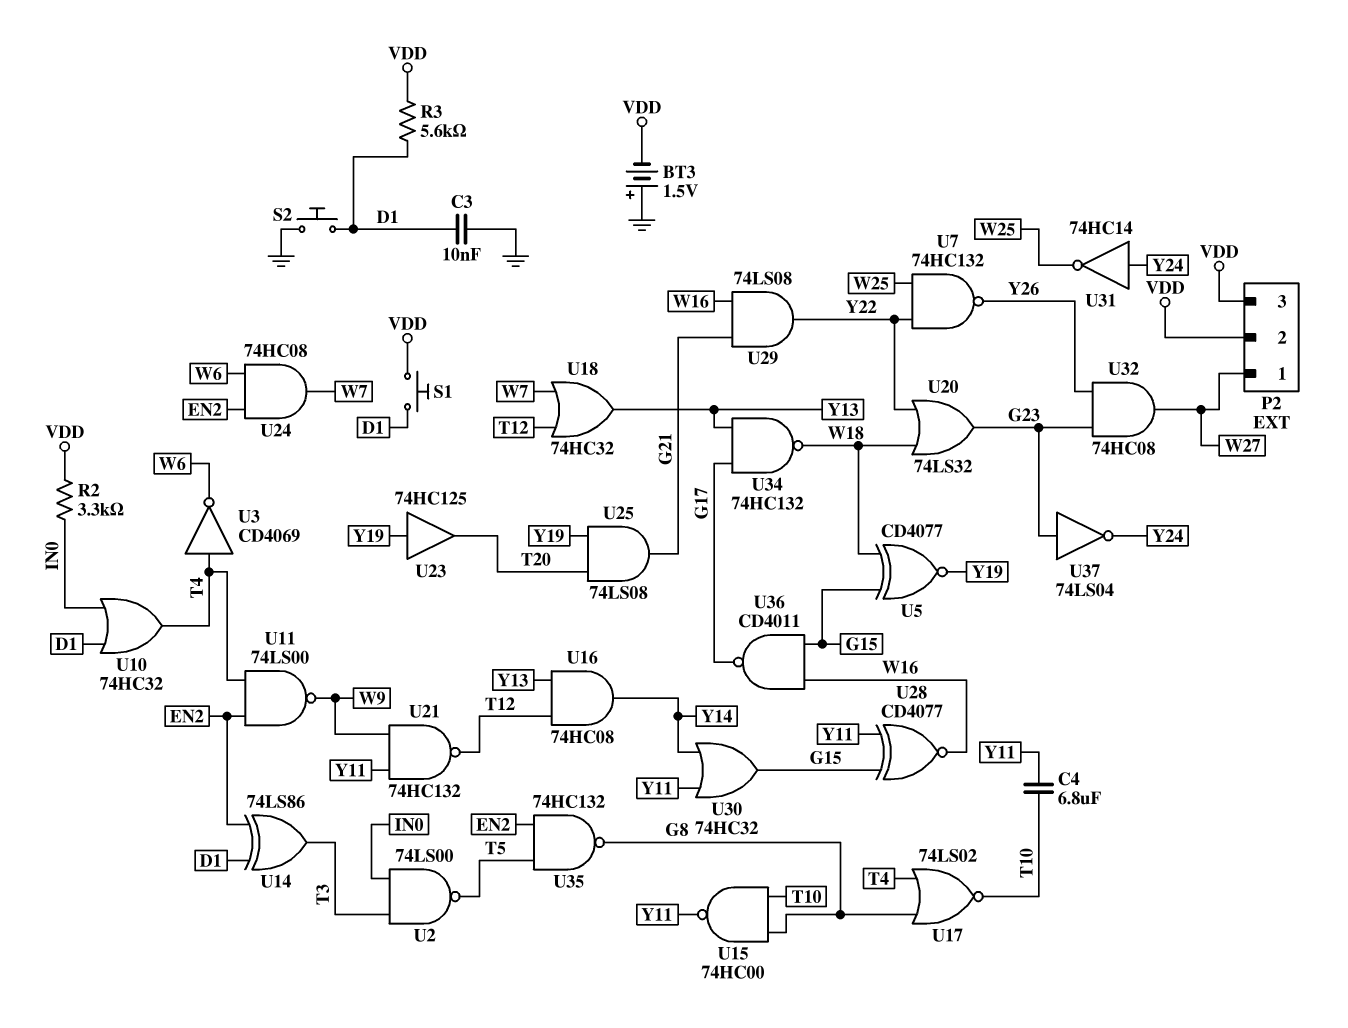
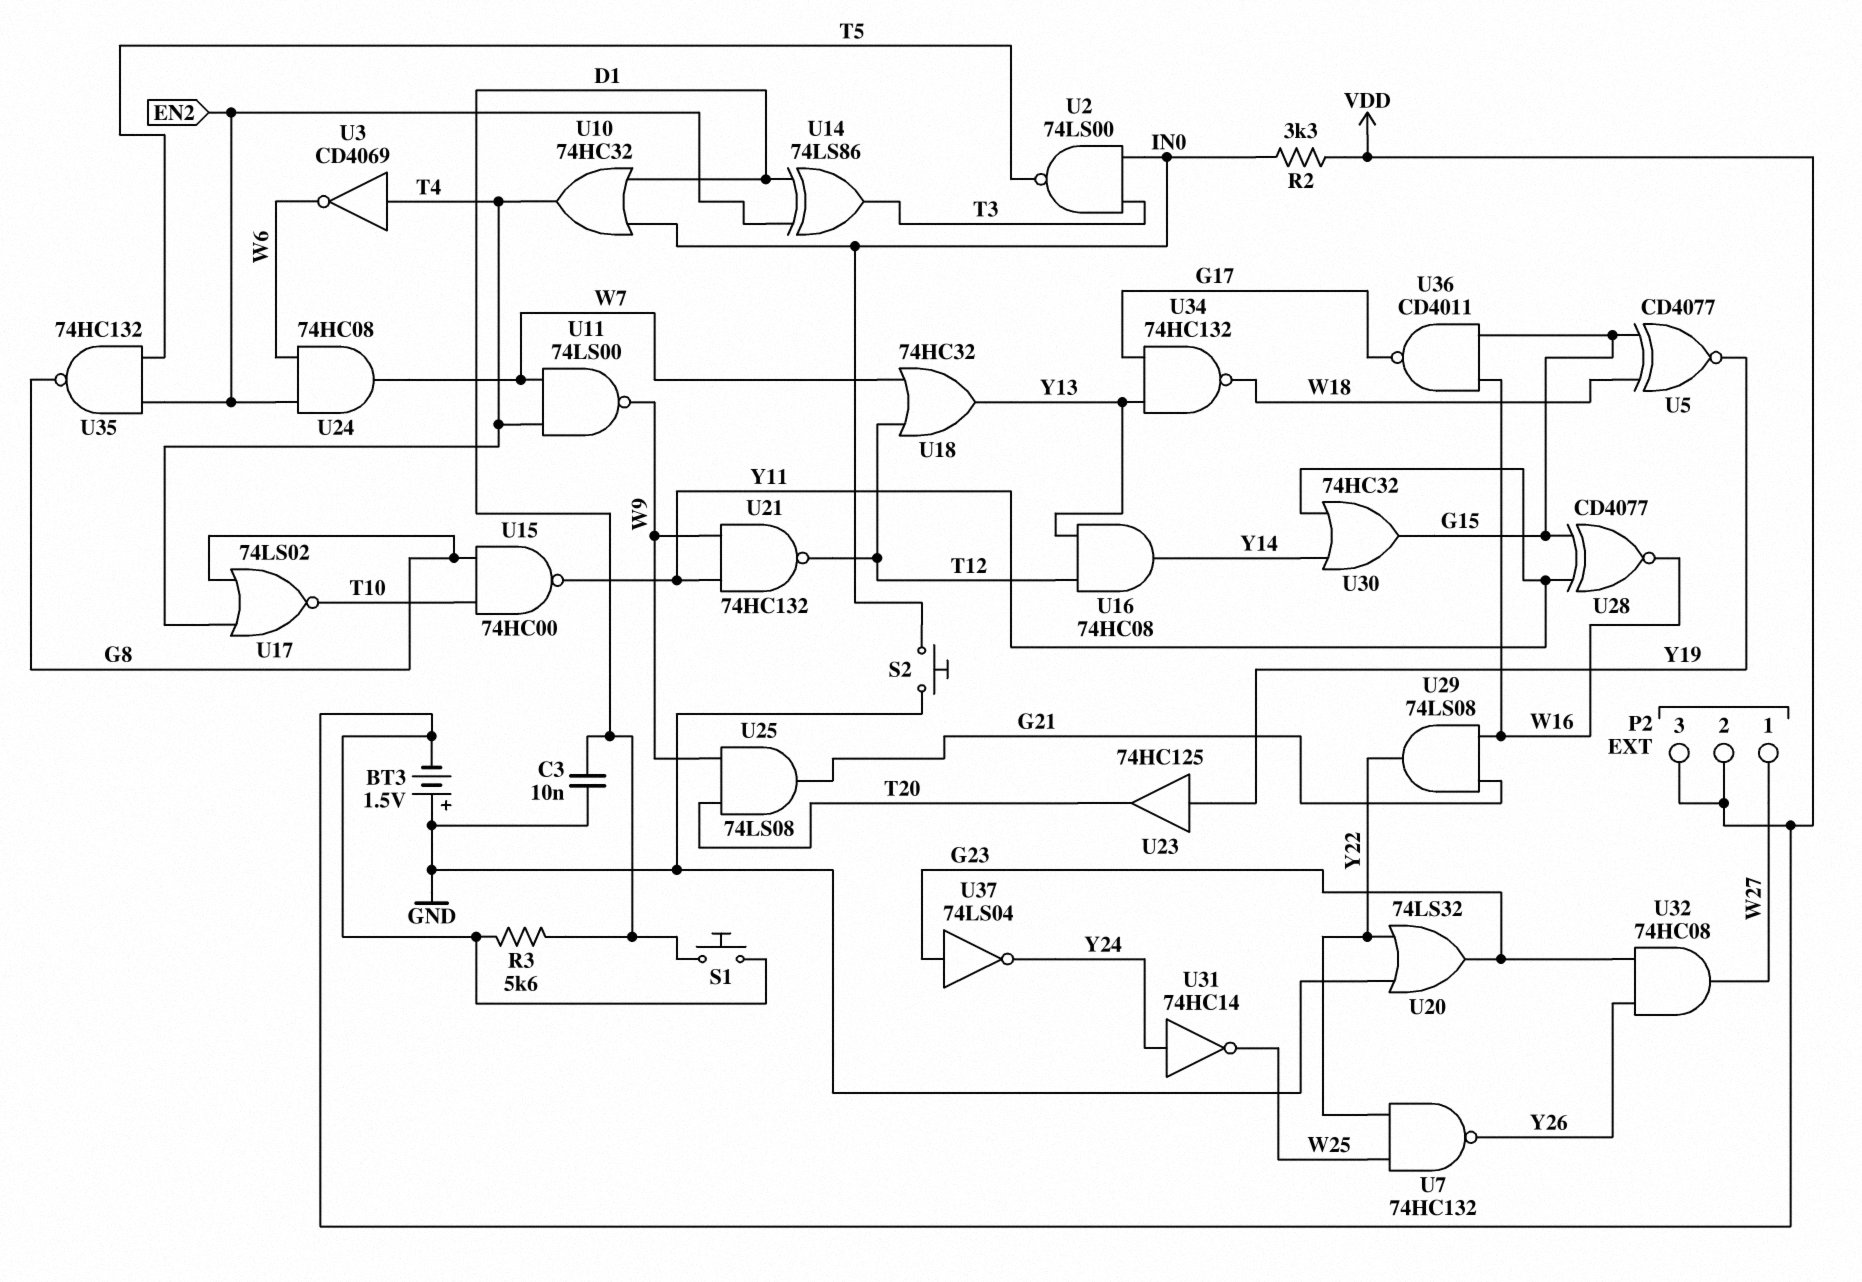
C4: 6.8uF (T10, Y11) -> none
S2: button (D1, GND) -> button (GND, IN0)
U11: NAND 74LS00 (in EN2, in T4, out W9) -> NAND 74LS00 (in T4, in W7, out W9)
U20: OR 74LS32 (in W18, in Y22, out G23) -> OR 74LS32 (in GND, in Y22, out G23)
U25: AND 74LS08 (in T20, in Y19, out G21) -> AND 74LS08 (in T20, in W9, out G21)

